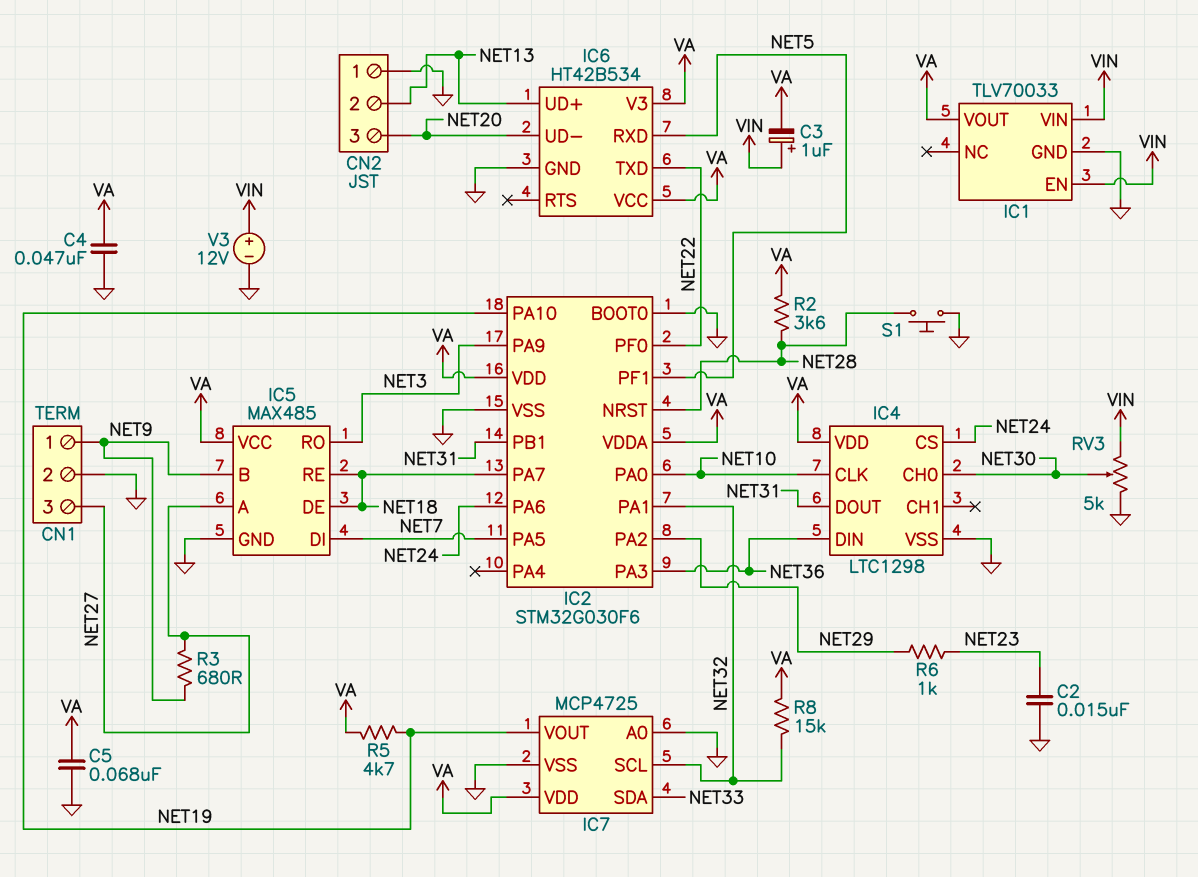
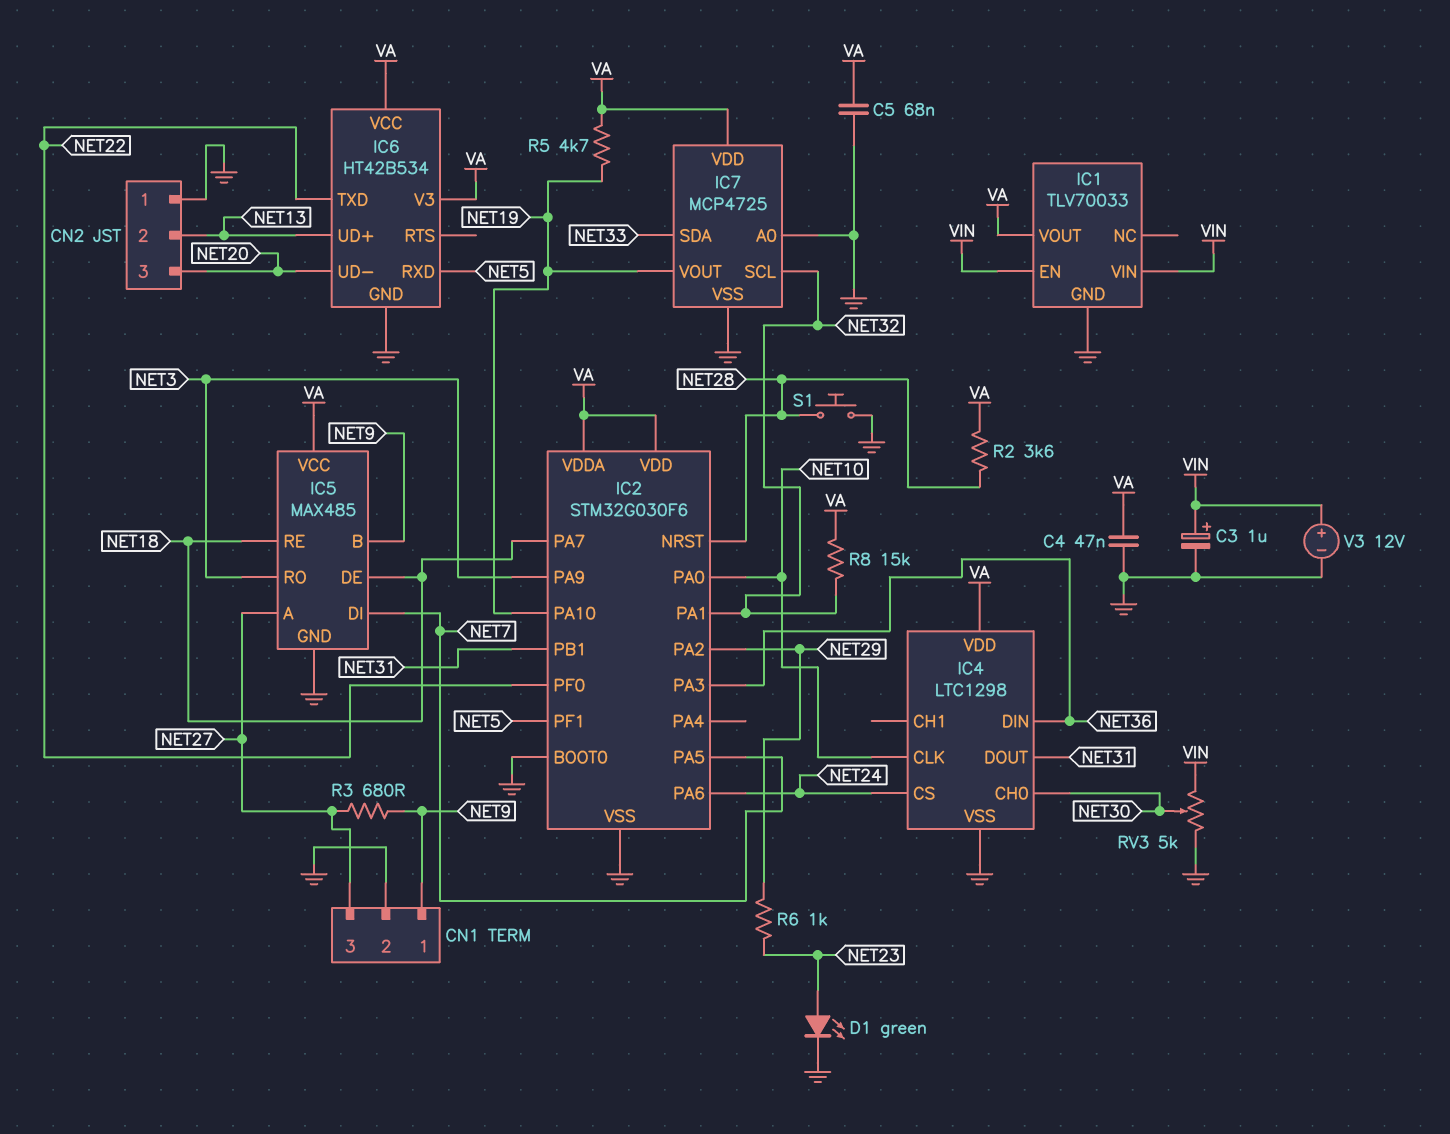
C2: 15nF (GND, NET23) -> none
C3: 1uF (plus VIN, minus VA) -> 1uF (plus VIN, minus GND)
D1: none -> LED green (A NET23, K GND)

